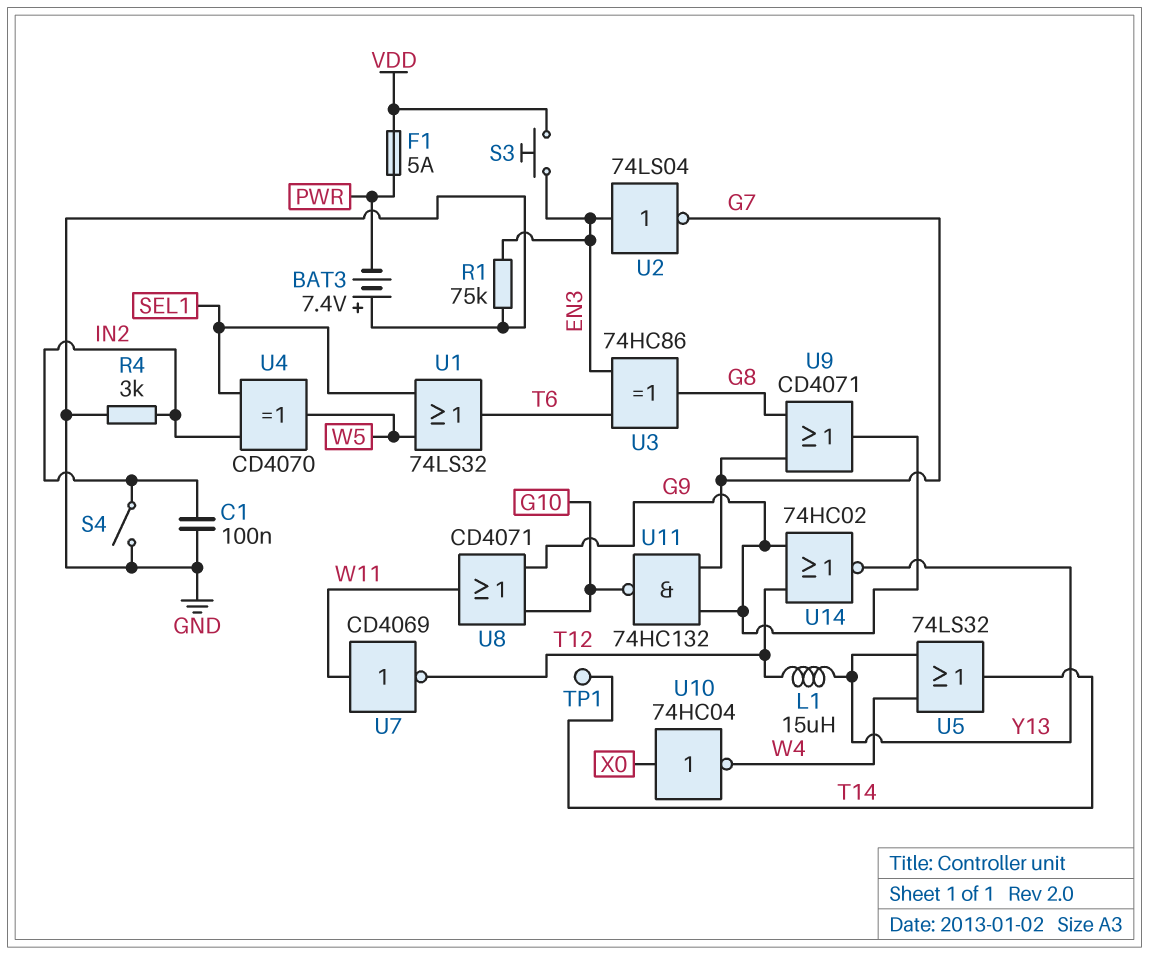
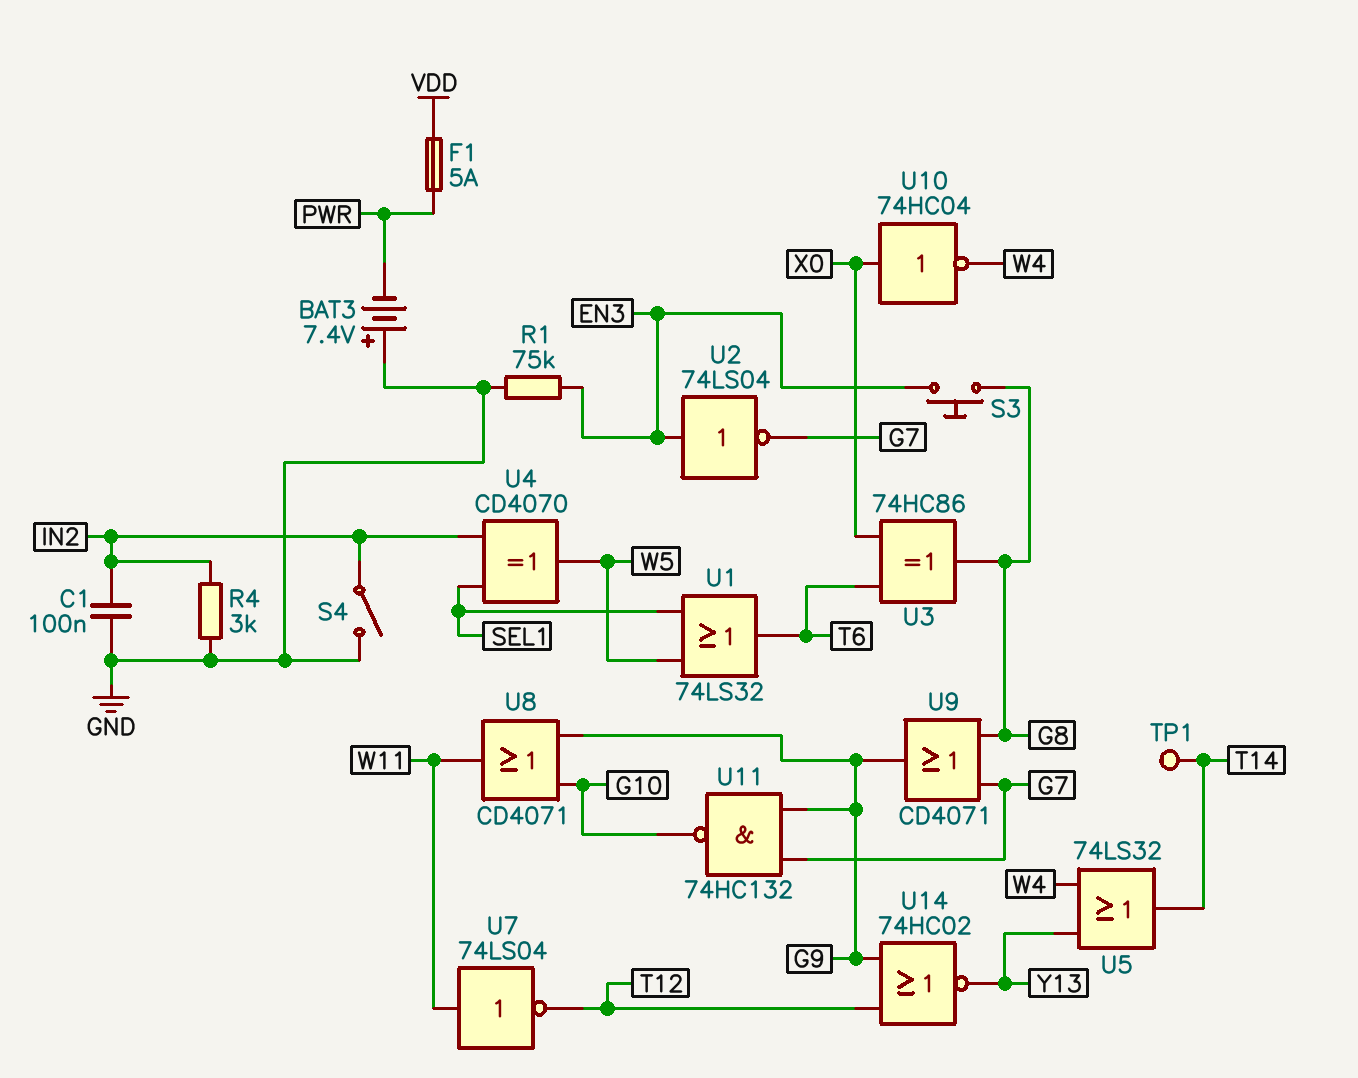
L1: 15uH (T12, Y13) -> none
S3: button (EN3, VDD) -> button (EN3, G8)
U3: XOR 74HC86 (in EN3, in T6, out G8) -> XOR 74HC86 (in T6, in X0, out G8)
U7: NOT CD4069 (in W11, out T12) -> NOT 74LS04 (in W11, out T12)

